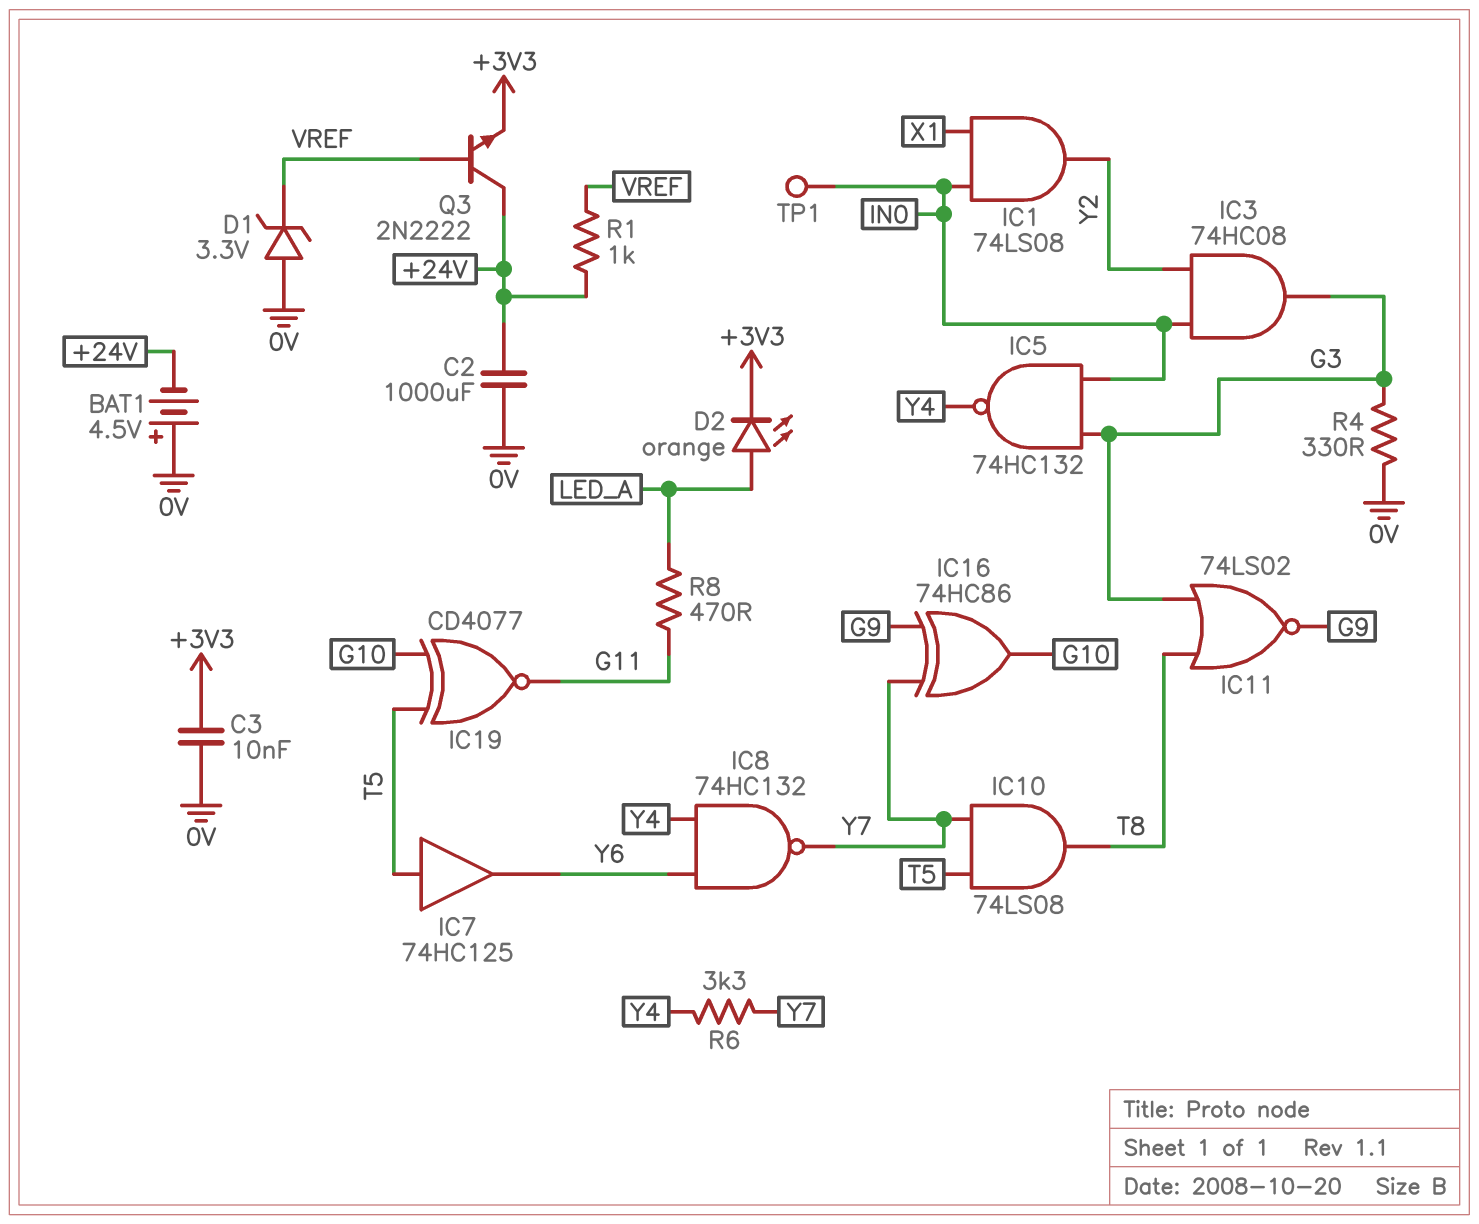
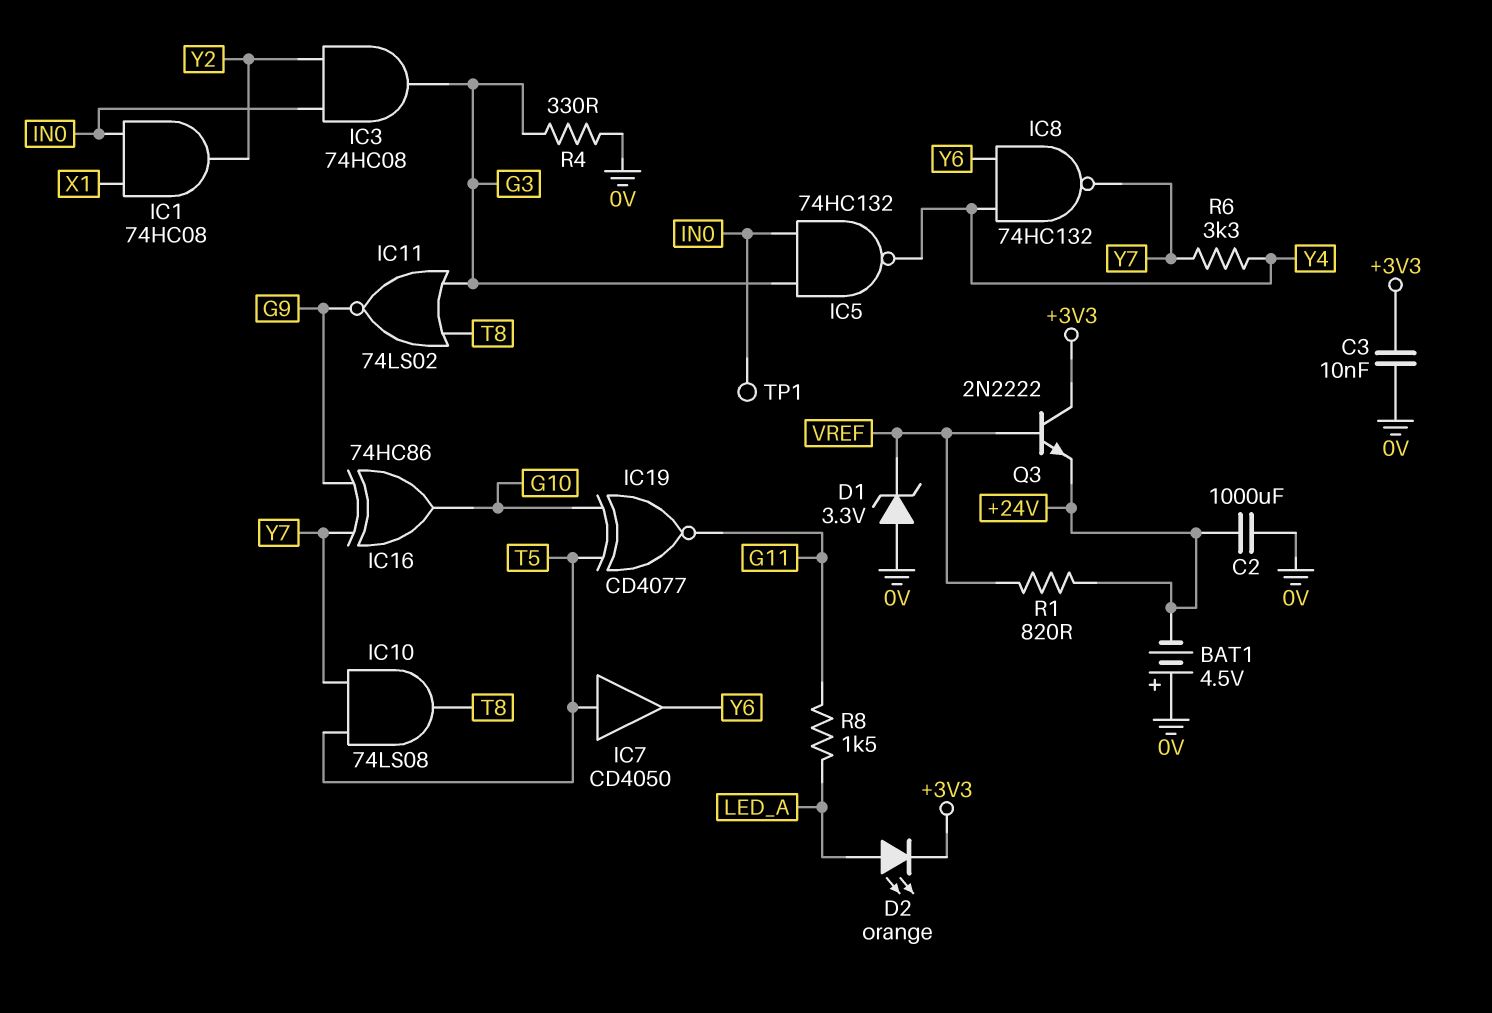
IC1: AND 74LS08 (in IN0, in X1, out Y2) -> AND 74HC08 (in IN0, in X1, out Y2)
IC7: buffer 74HC125 (in T5, out Y6) -> buffer CD4050 (in T5, out Y6)
Q3: NPN 2N2222 (B VREF, C +24V, E +3V3) -> NPN 2N2222 (B VREF, C +3V3, E +24V)
R1: 1k (+24V, VREF) -> 820 (+24V, VREF)
R8: 470 (G11, LED_A) -> 1.5k (G11, LED_A)

